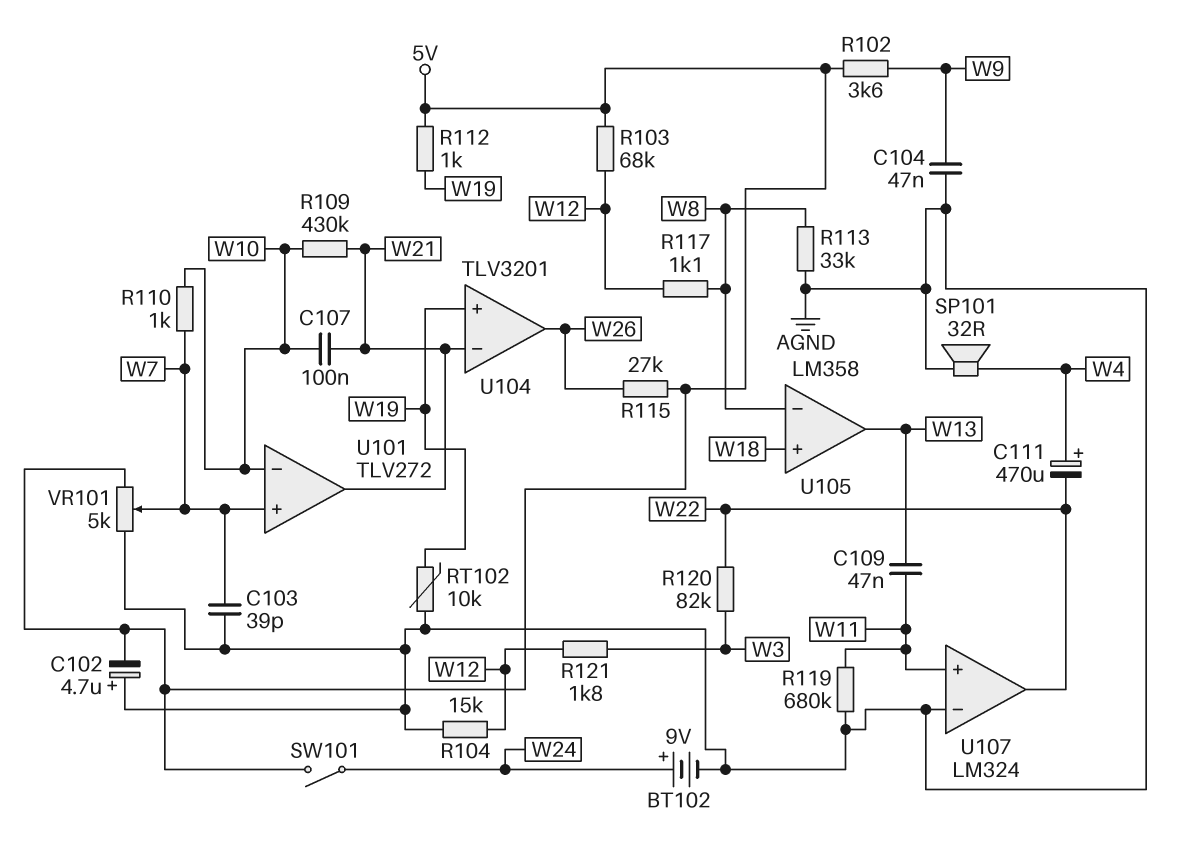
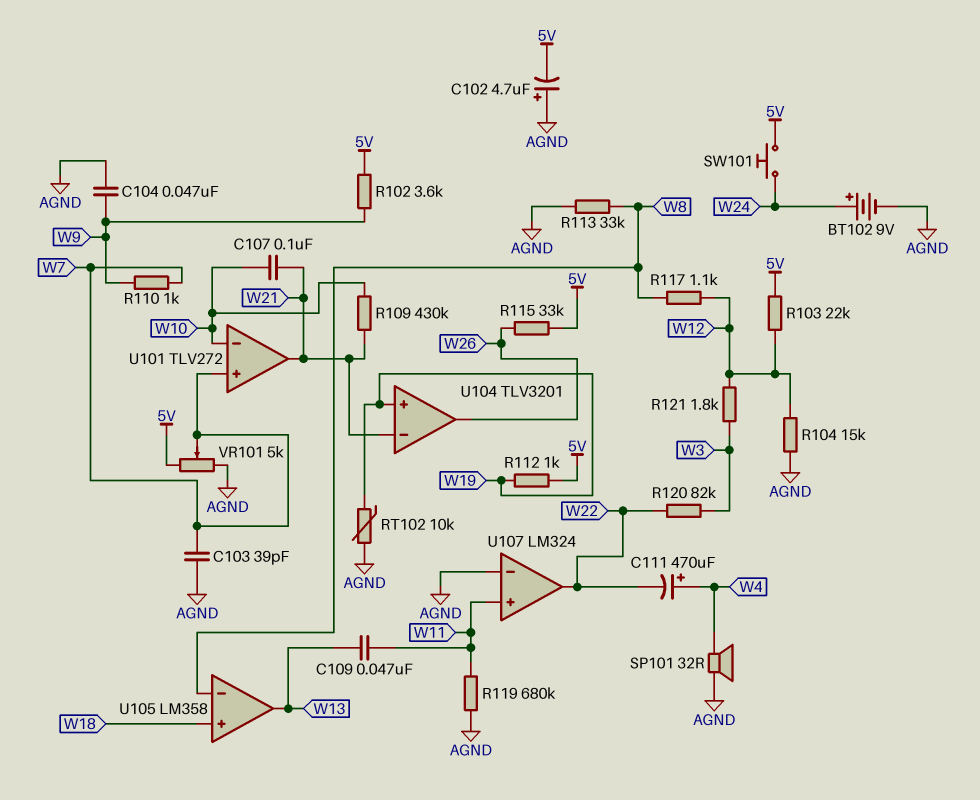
R103: 68k (5V, W12) -> 22k (5V, W12)
R110: 1k (W7, W10) -> 1k (W7, W9)
R115: 27k (5V, W26) -> 33k (5V, W26)
SW101: switch (5V, W24) -> button (5V, W24)

